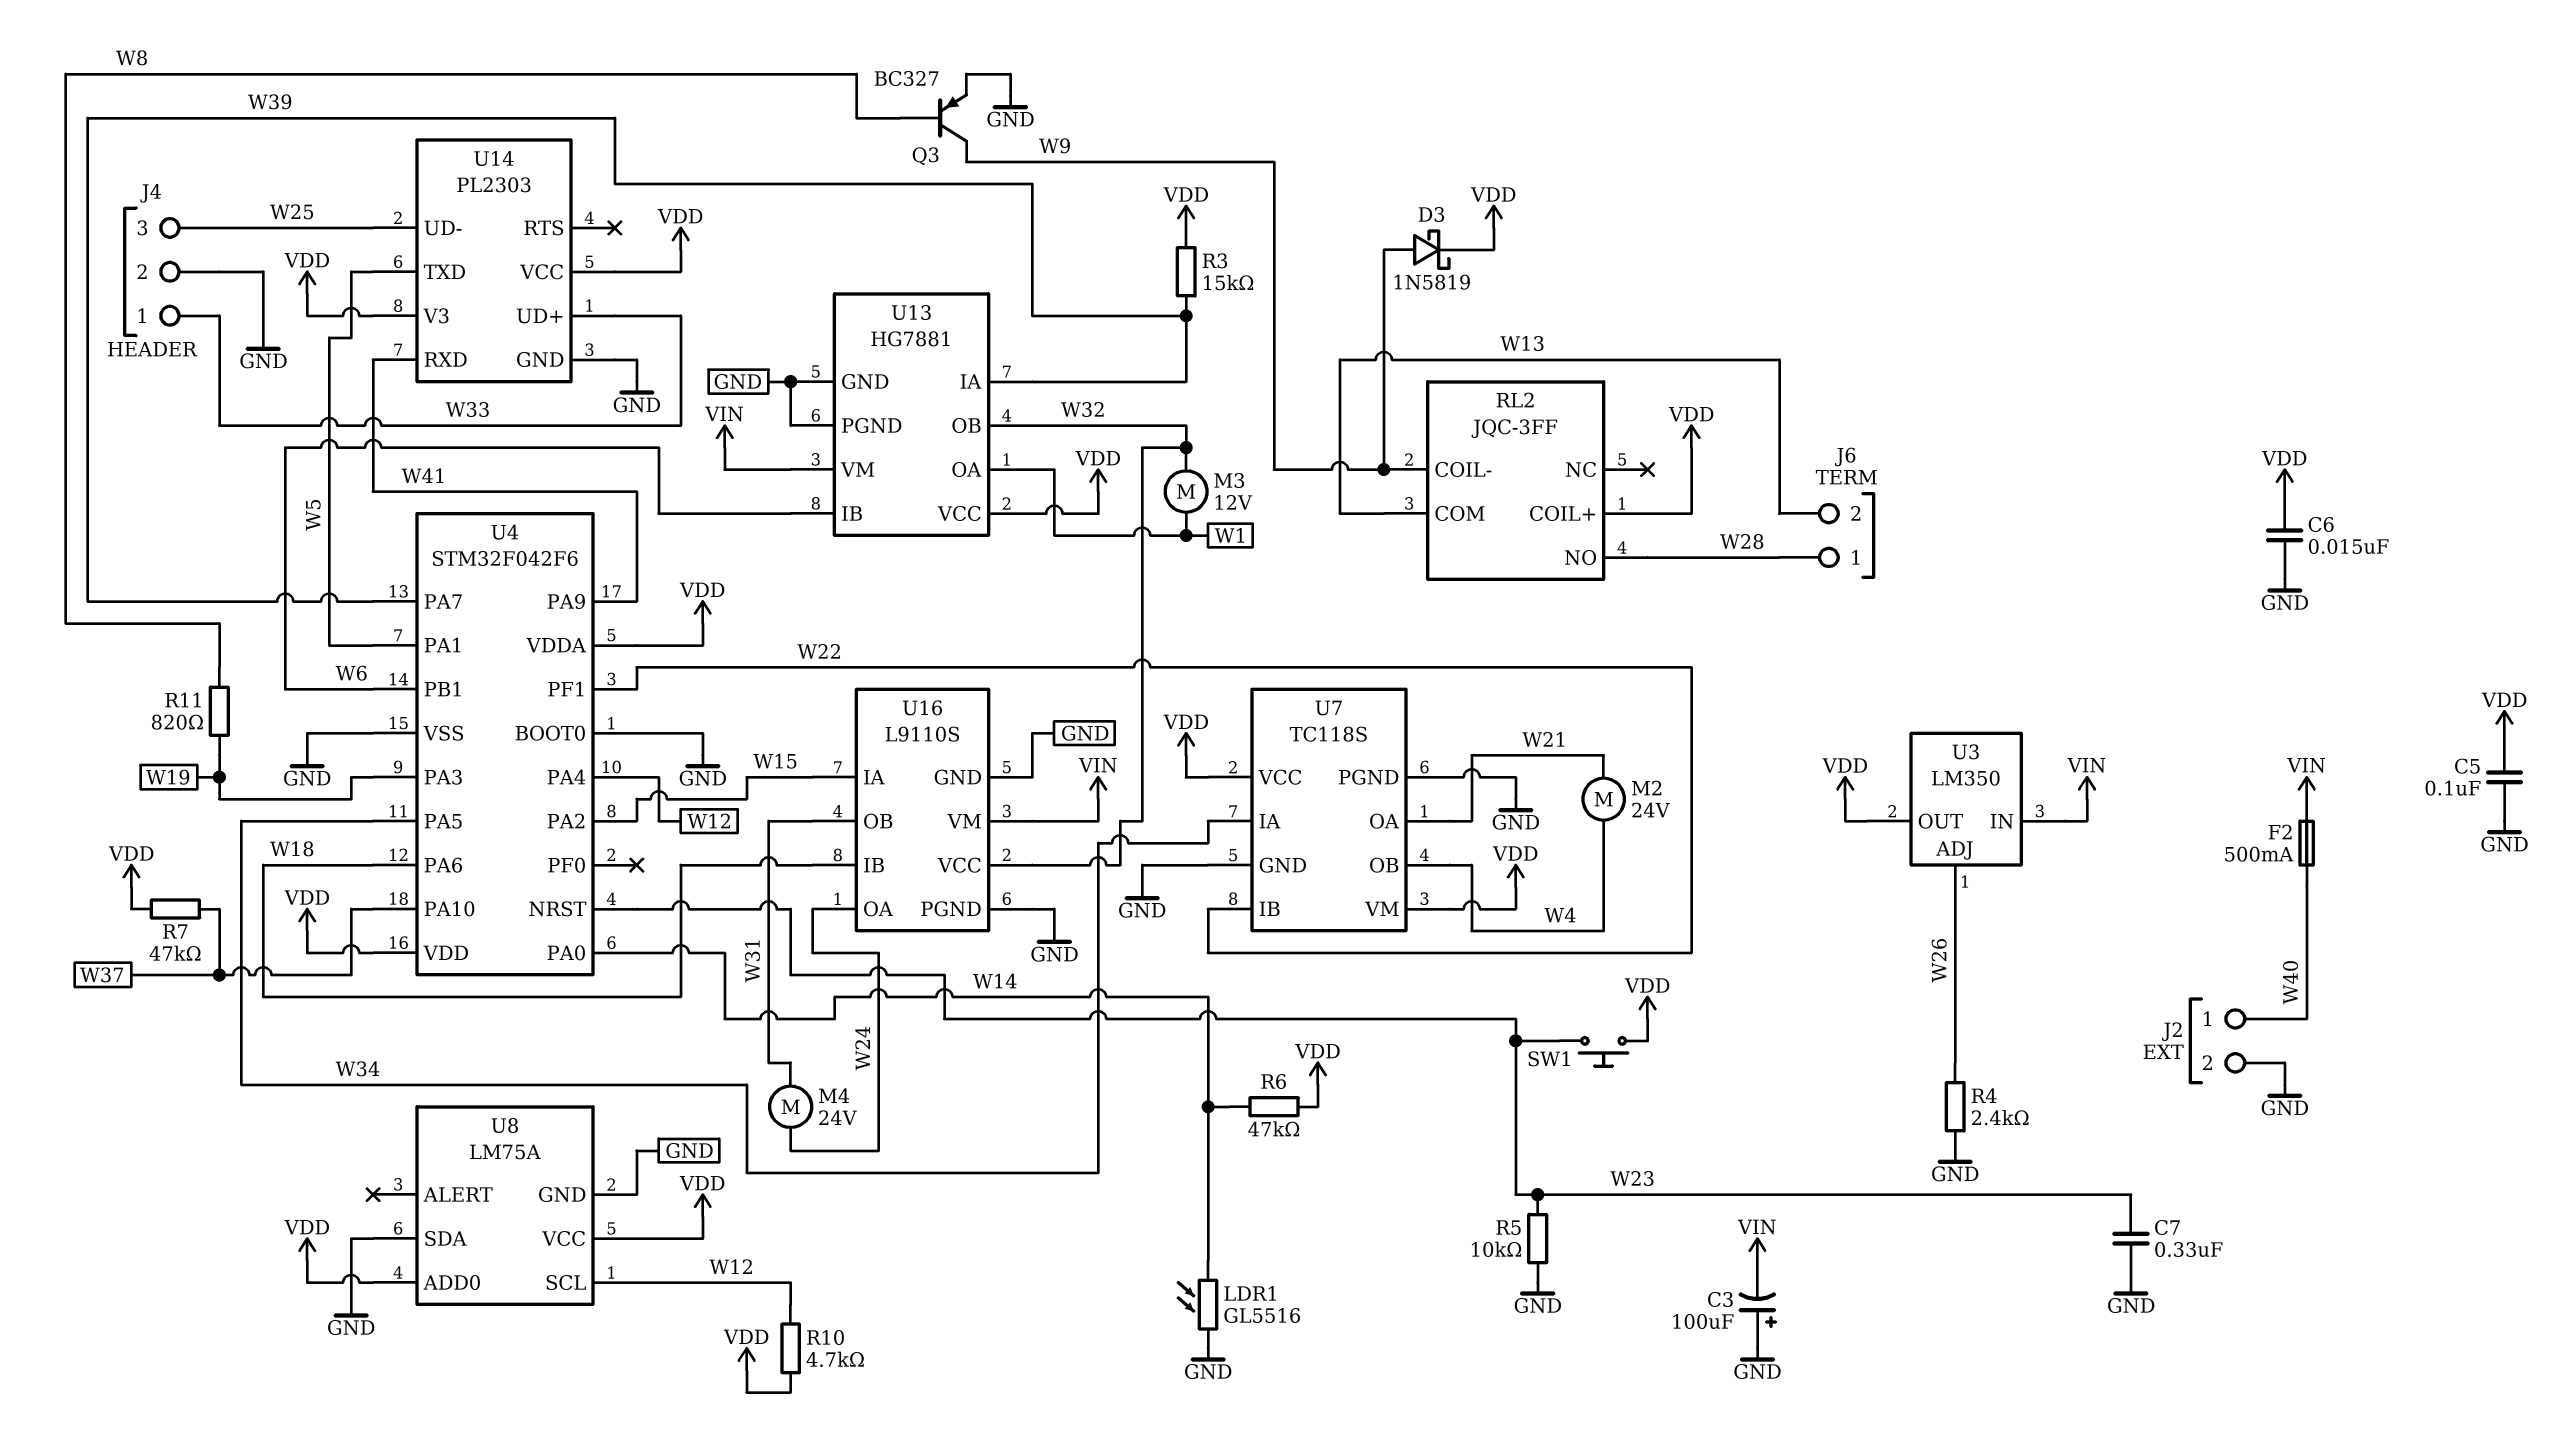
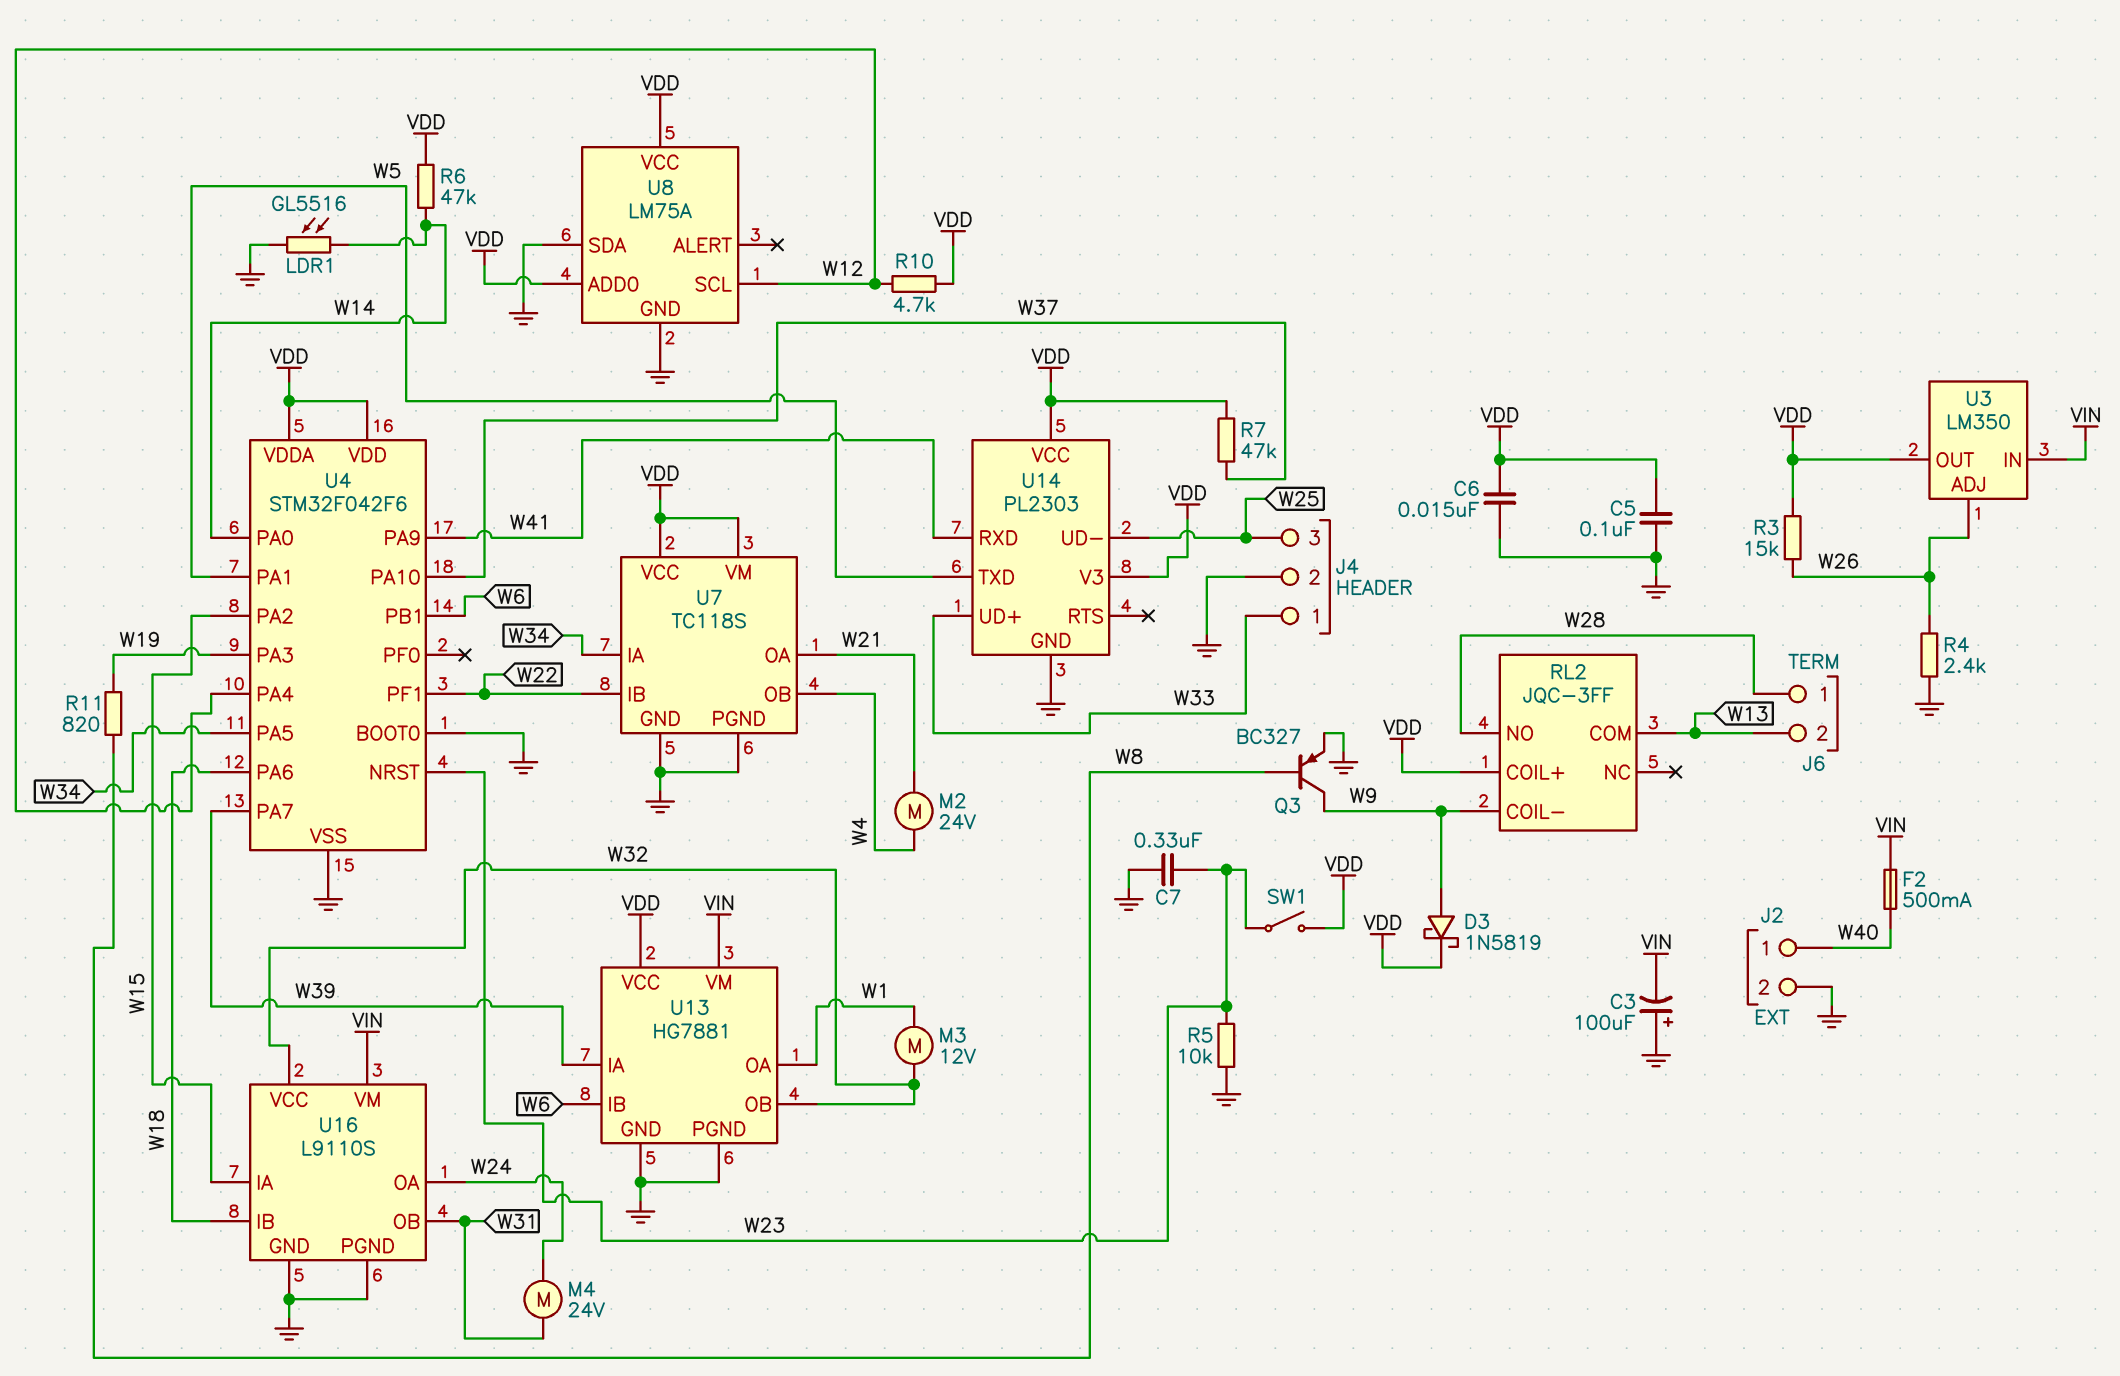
R3: 15k (VDD, W39) -> 15k (VDD, W26)
SW1: button (VDD, W23) -> switch (VDD, W23)

